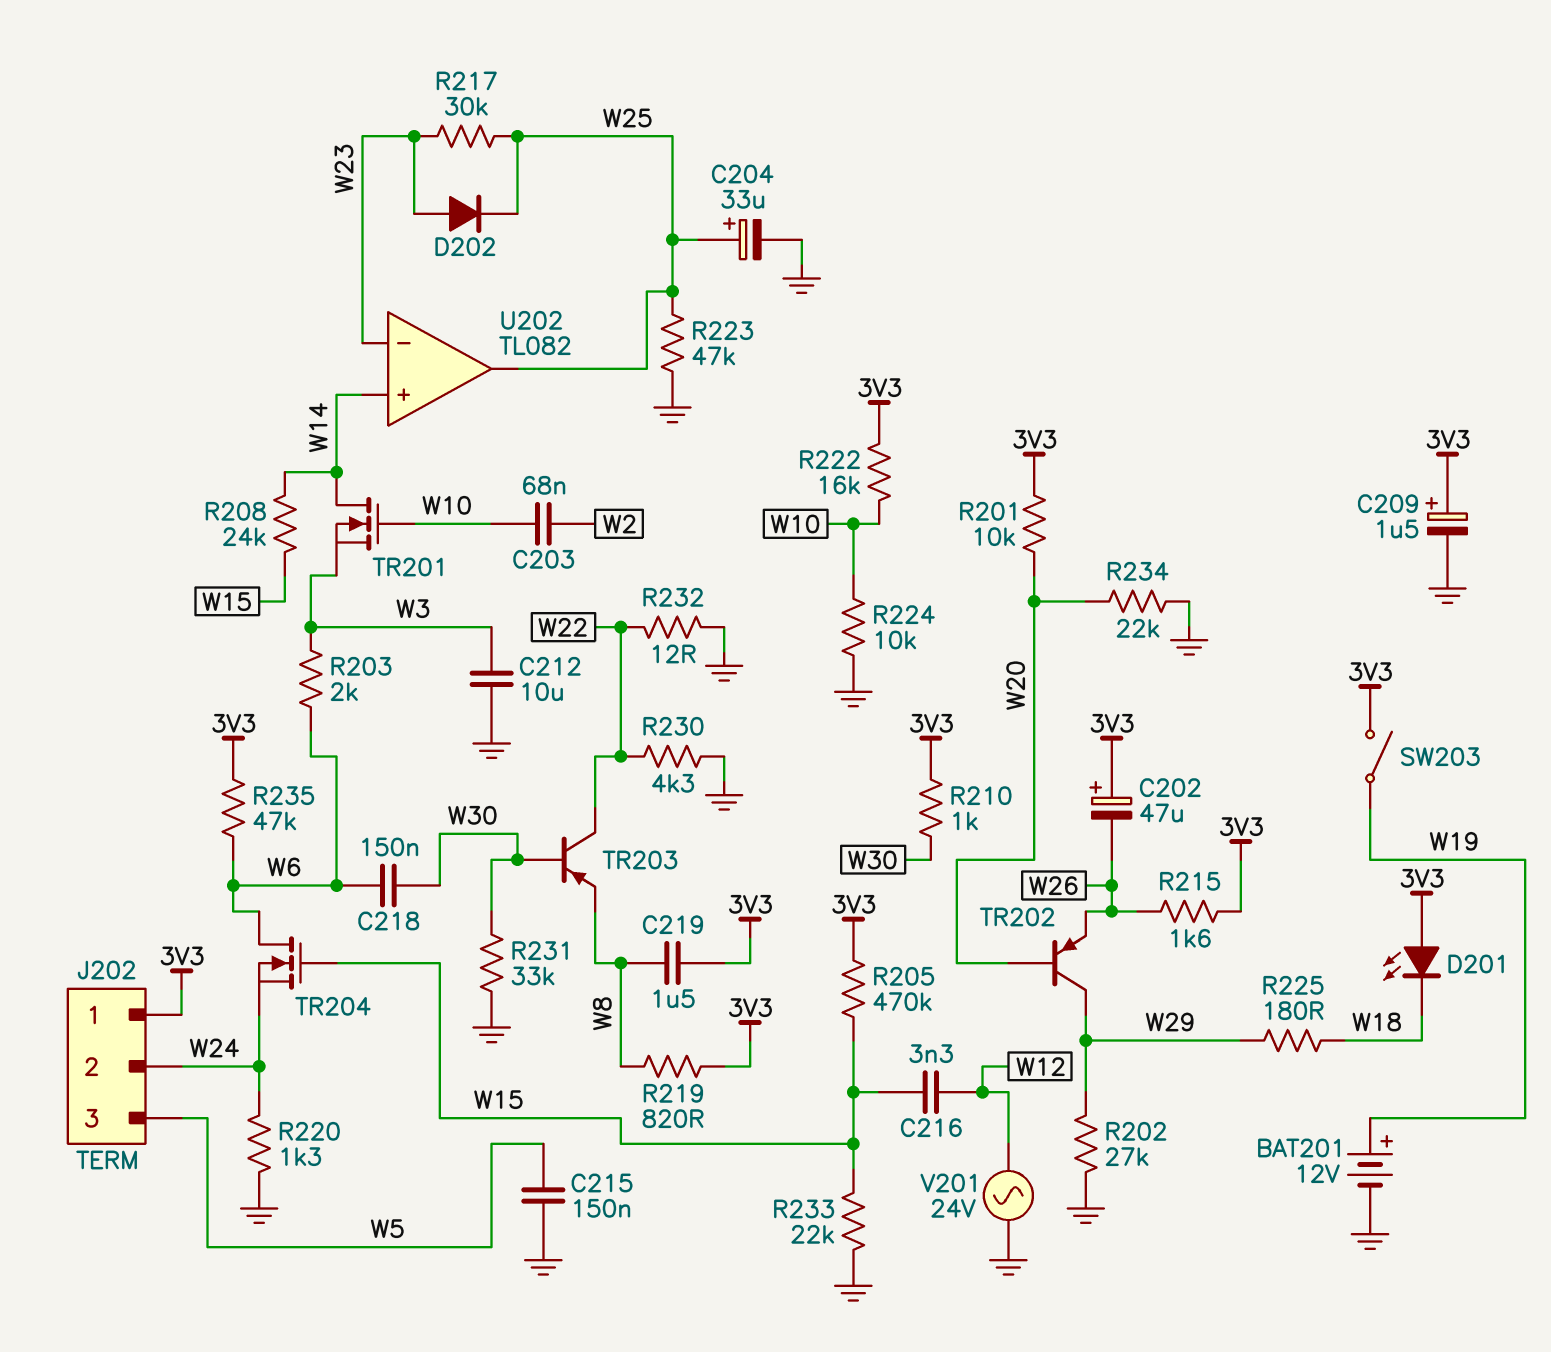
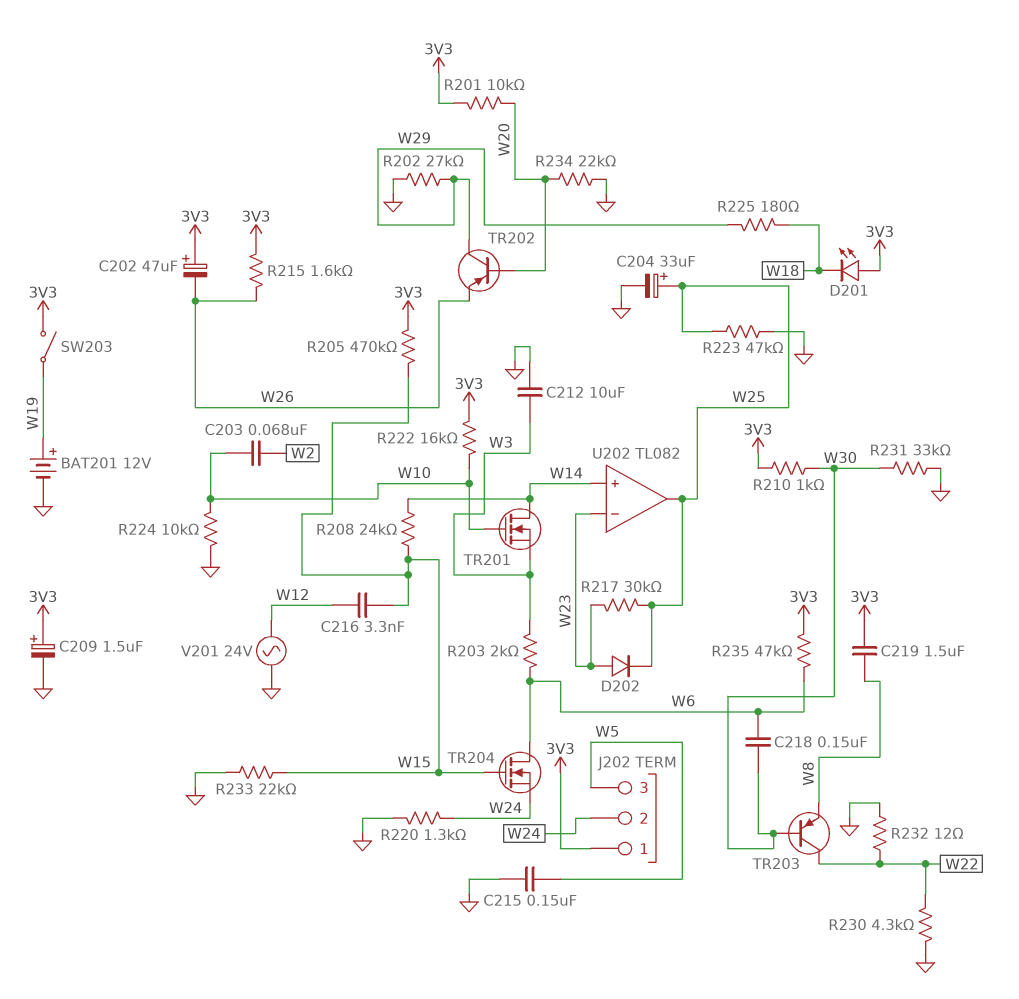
R219: 820 (3V3, W8) -> none

